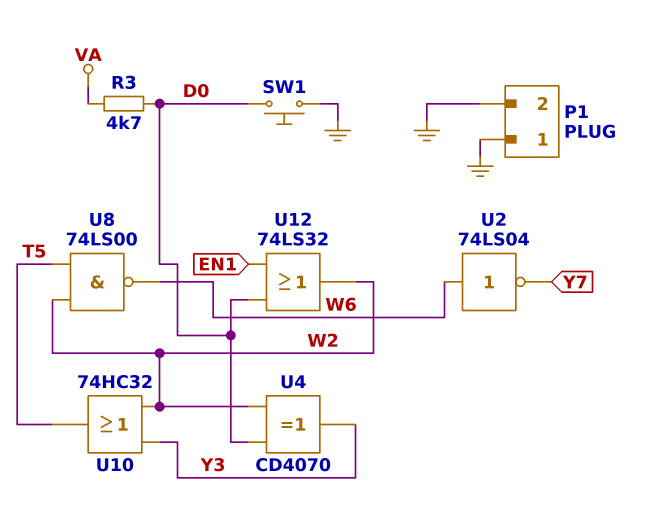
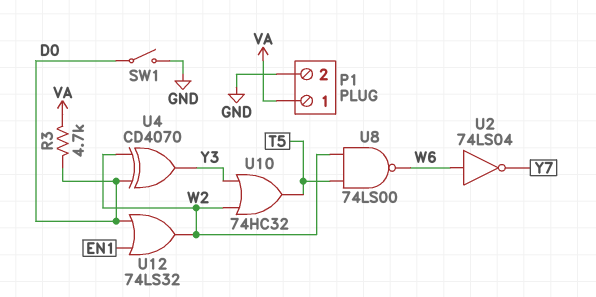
P1 pin 1: GND -> VA
SW1: button (D0, GND) -> switch (D0, GND)

